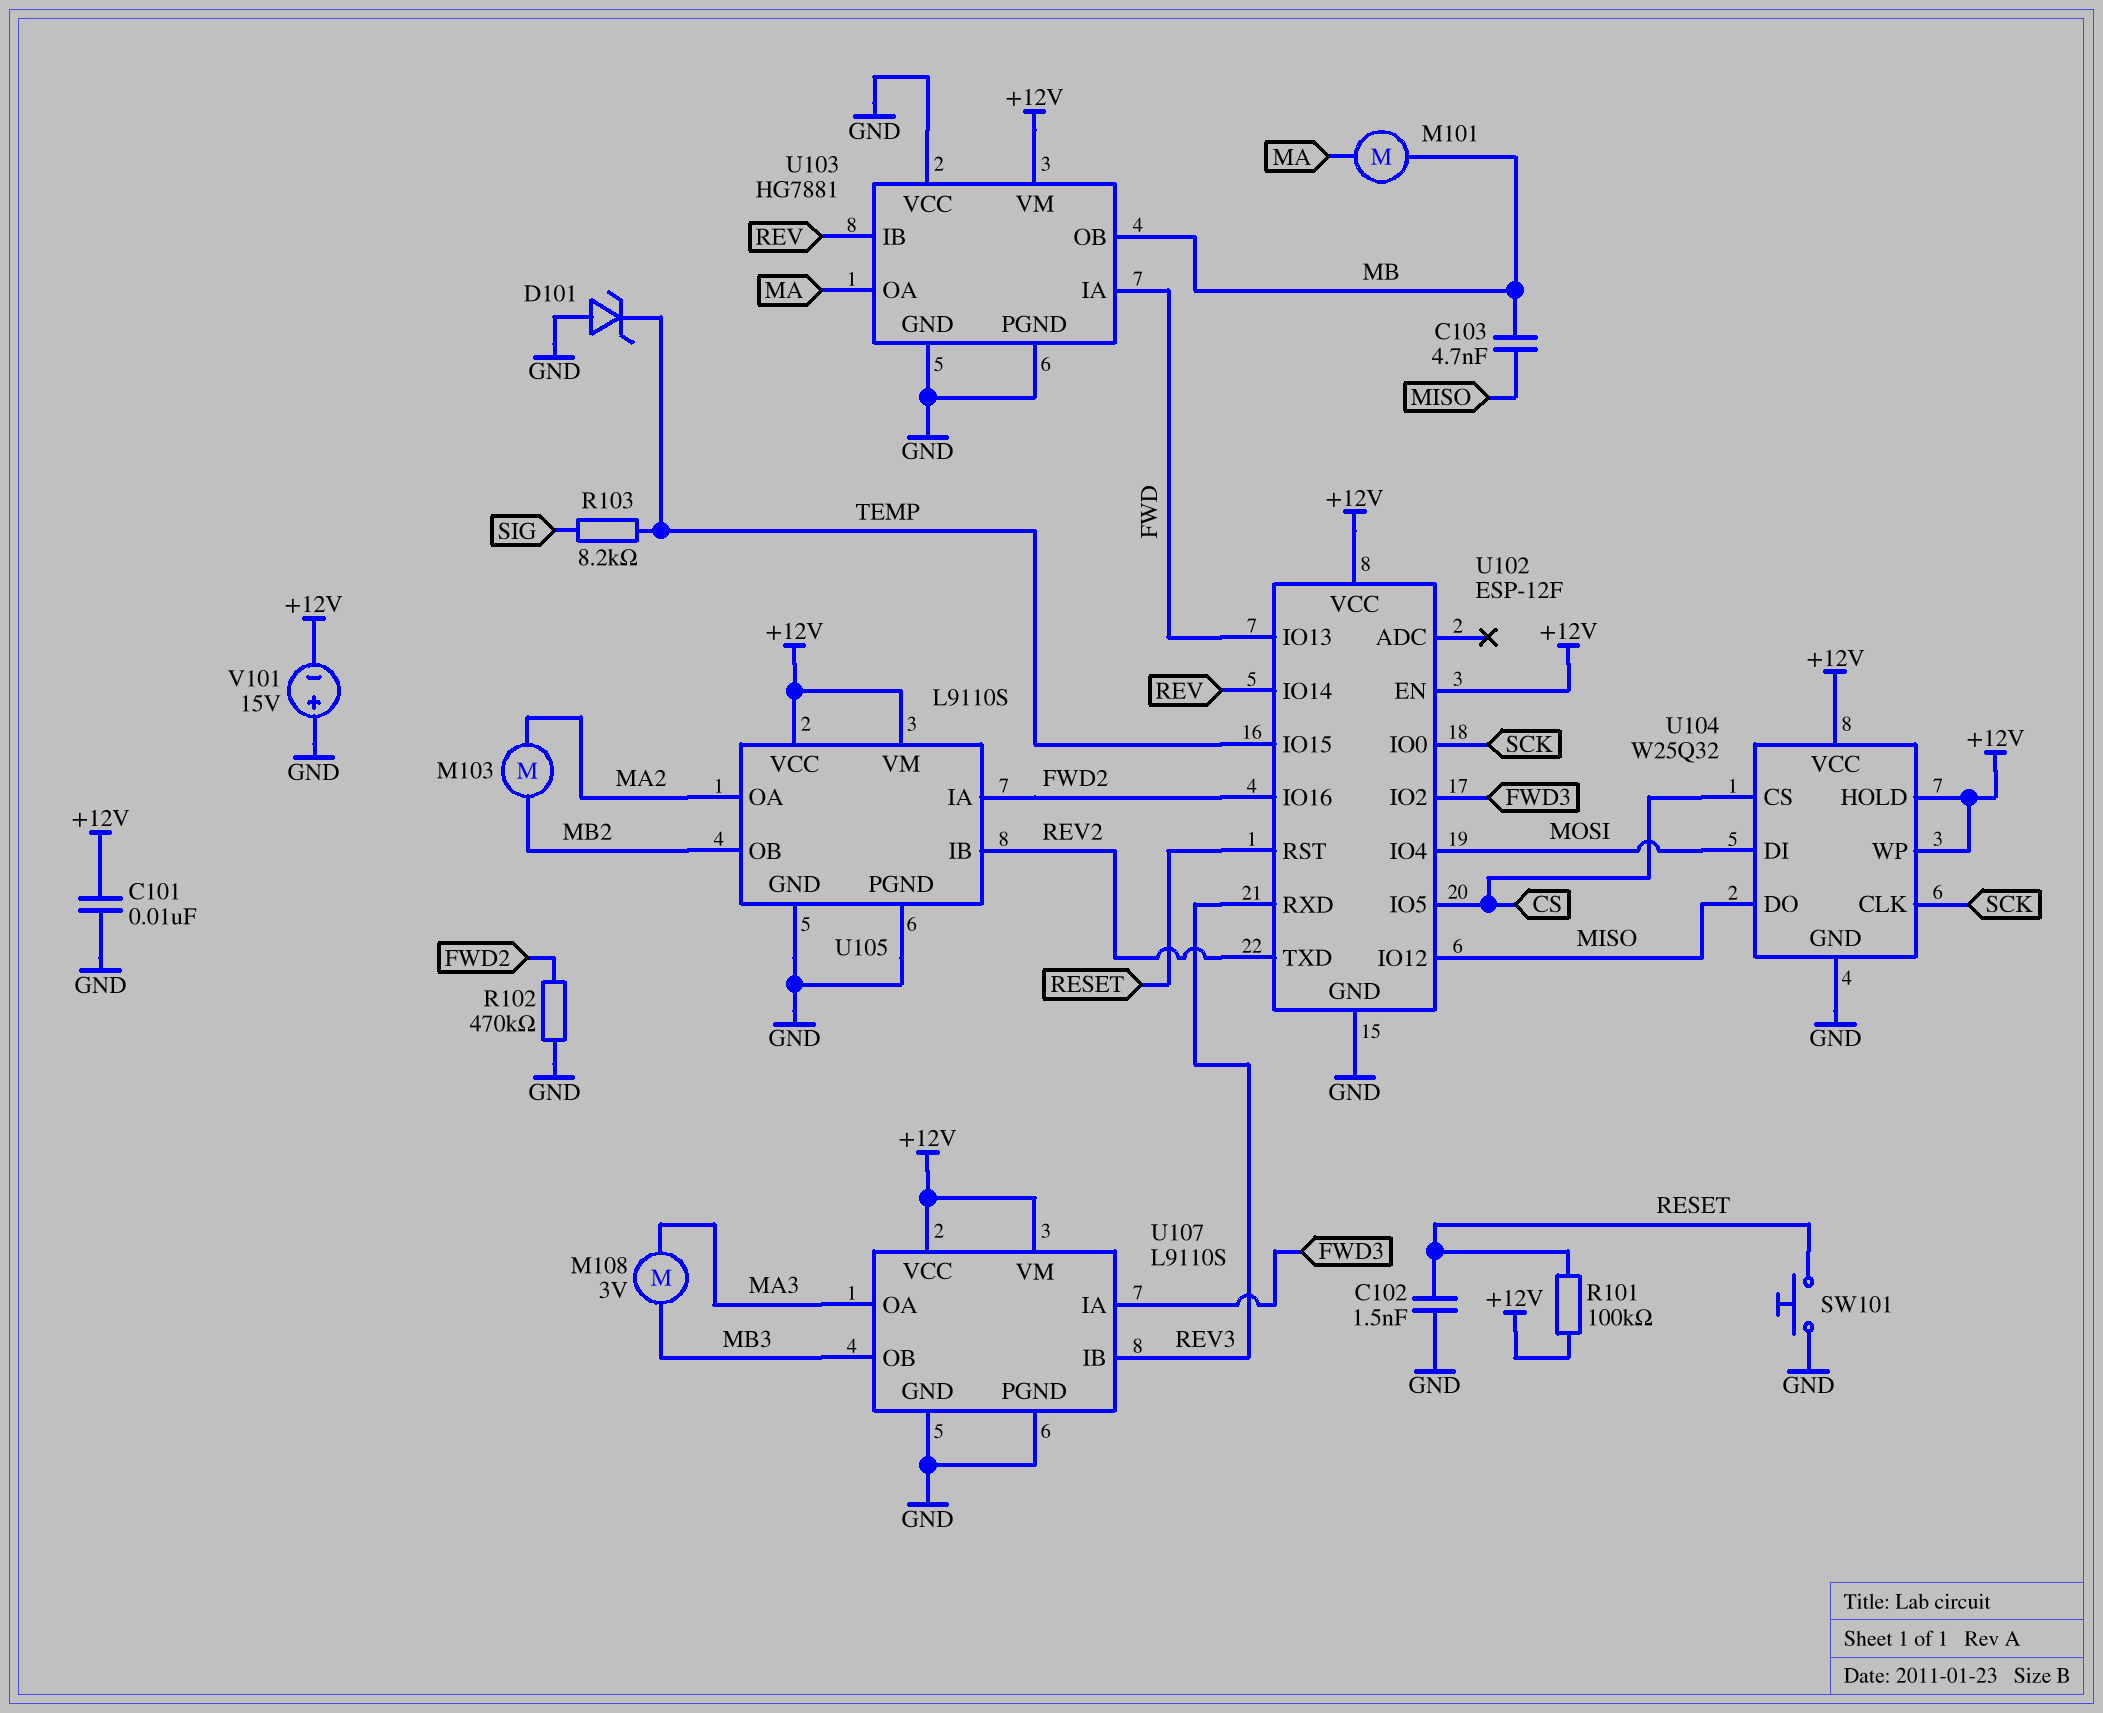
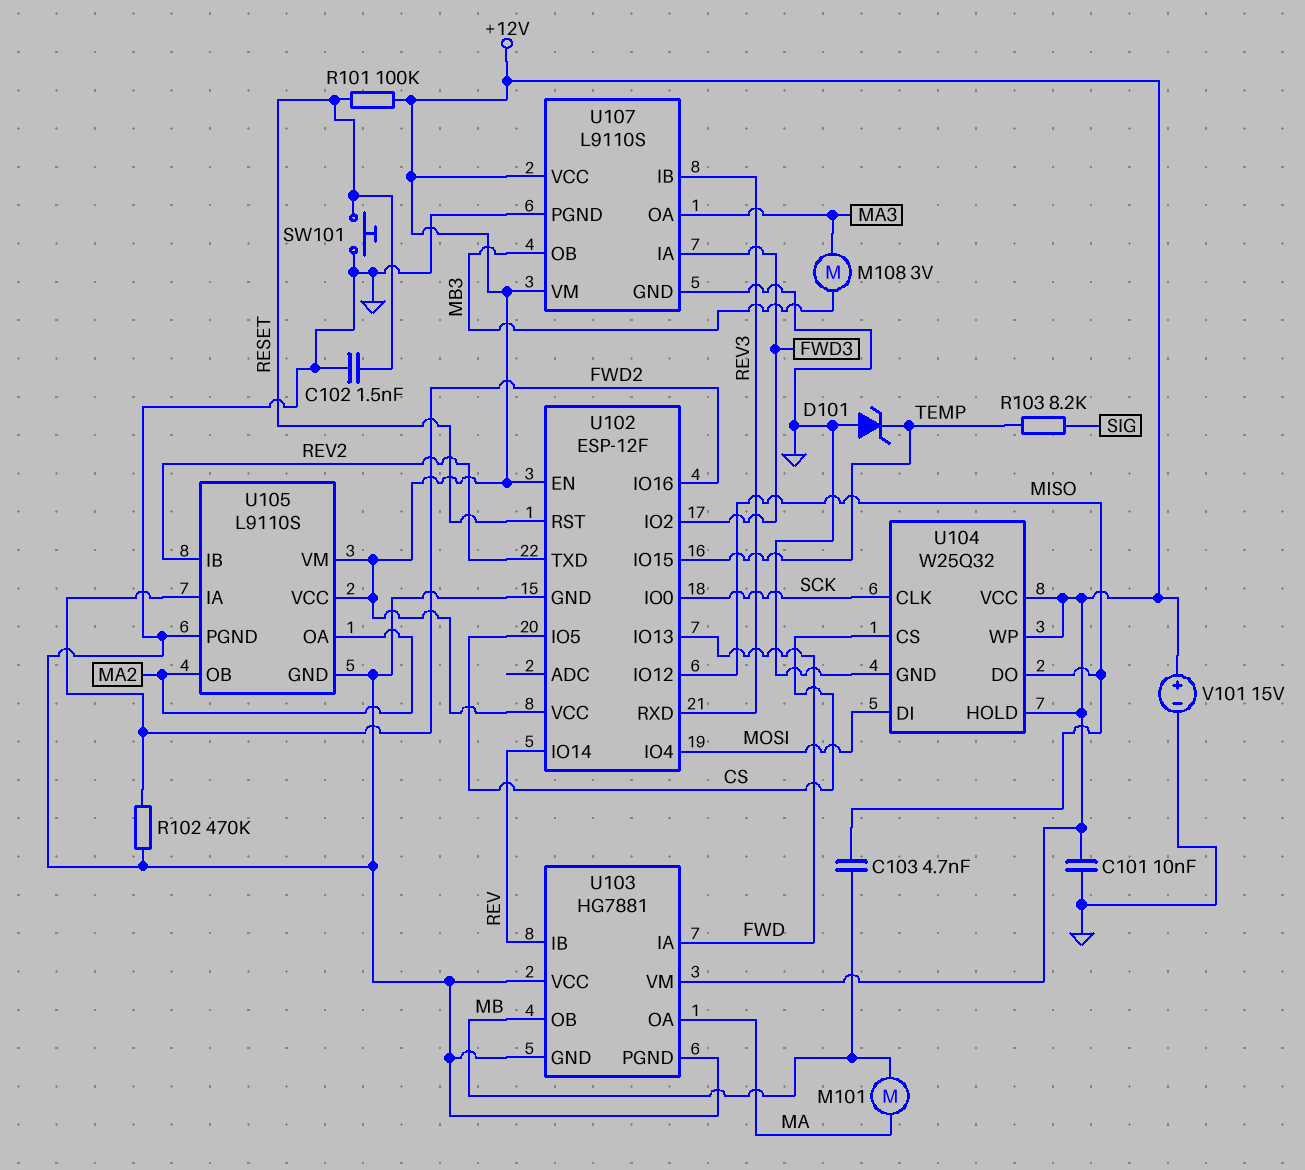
M103: motor (MA2, MB2) -> none
U105 pin OB: MB2 -> MA2
V101: 15V (plus GND, minus +12V) -> 15V (plus +12V, minus GND)

